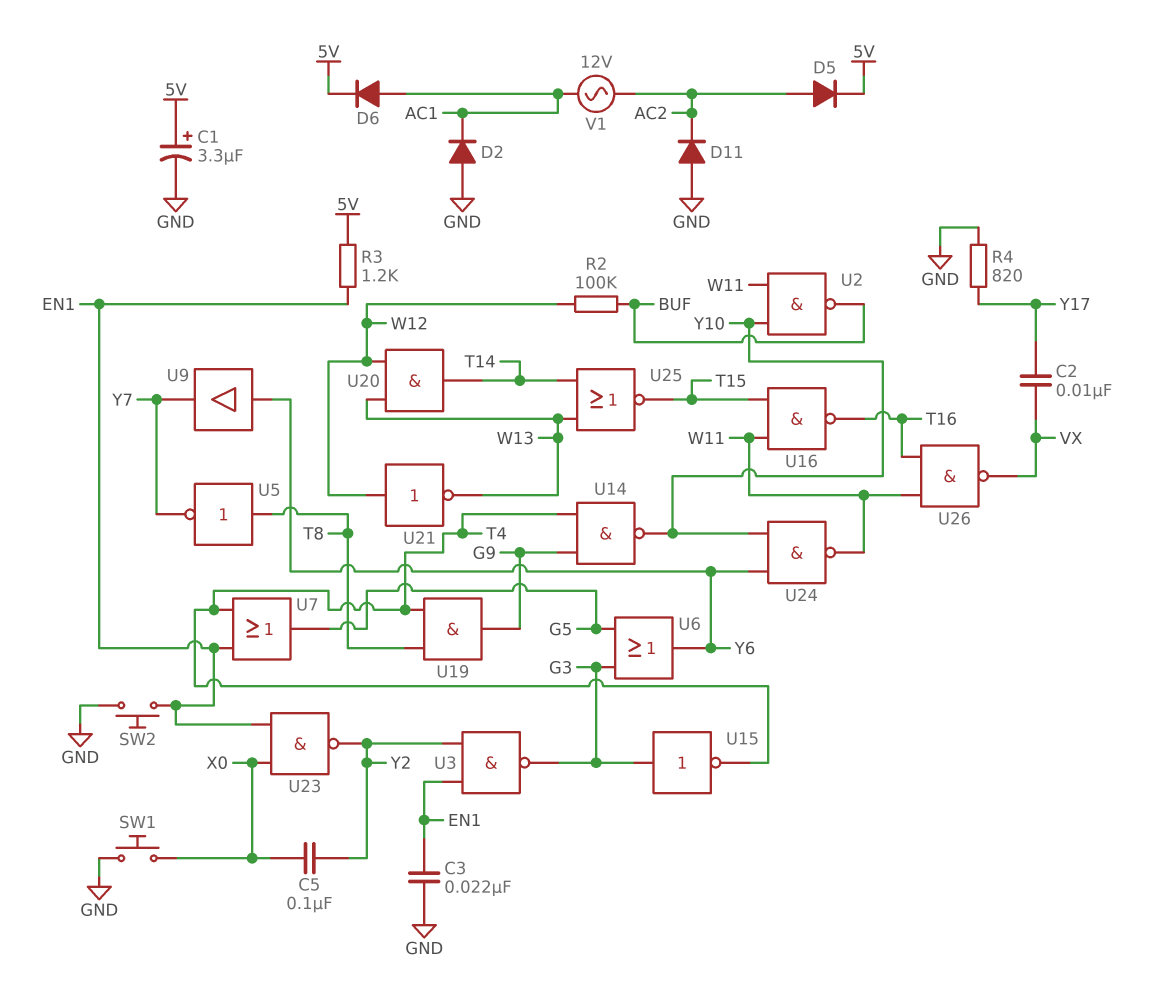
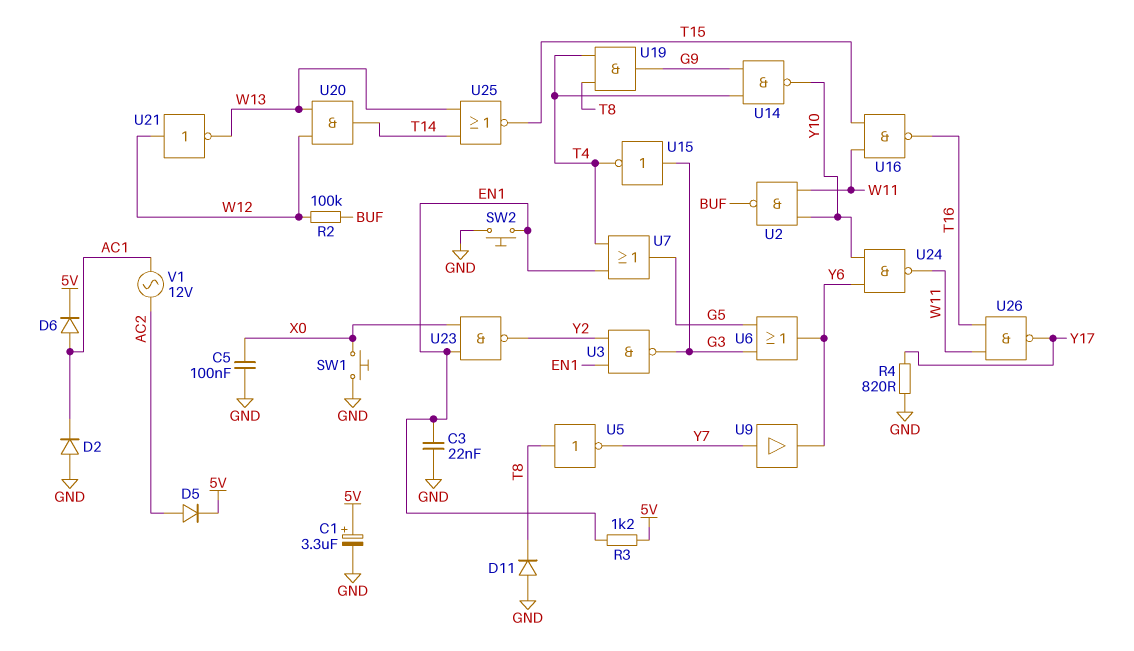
C2: 10nF (VX, Y17) -> none
C5: 100nF (X0, Y2) -> 100nF (GND, X0)
D11: diode (A GND, K AC2) -> diode (A GND, K T8)
U9: buffer (in Y6, out Y7) -> buffer (in Y7, out Y6)
U26: NAND (in T16, in W11, out VX) -> NAND (in T16, in W11, out Y17)

